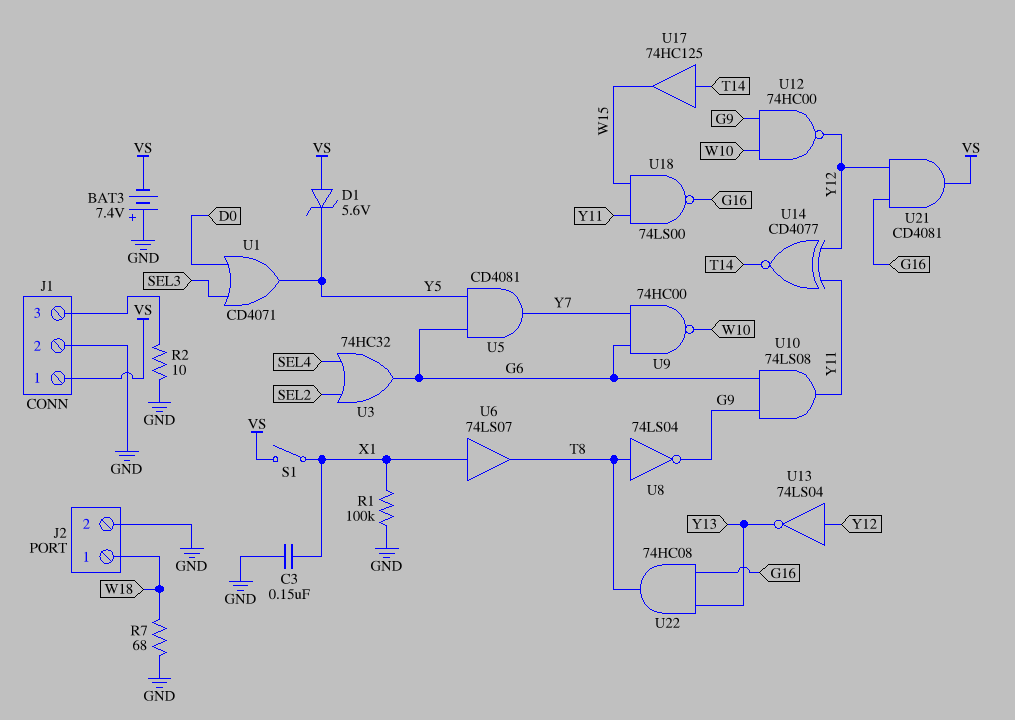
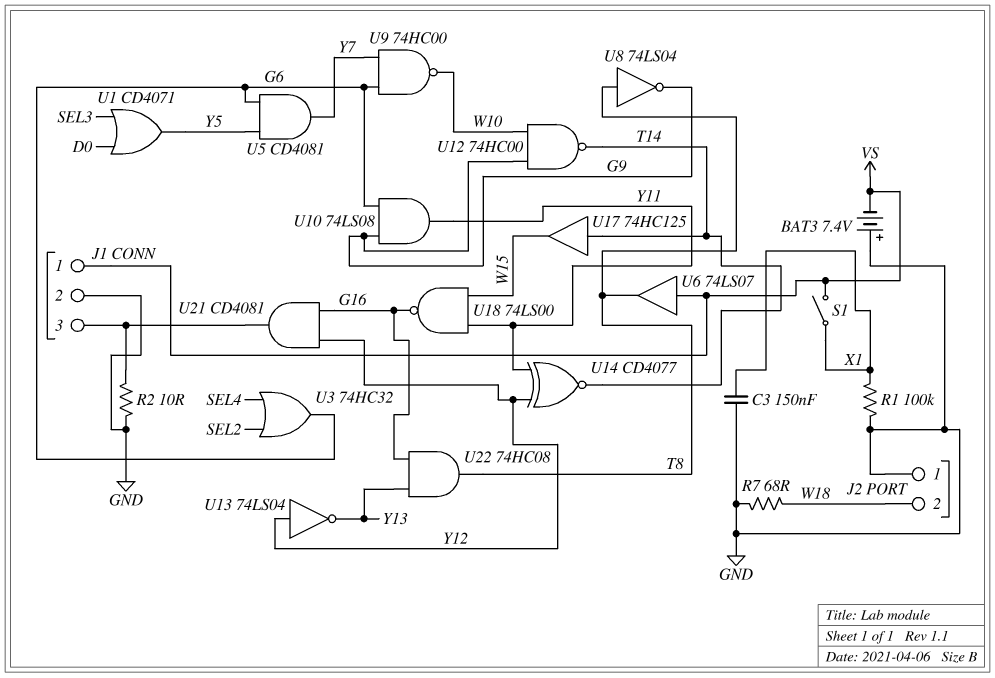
D1: zener 5.6V (A VS, K Y5) -> none
J2 pin 1: W18 -> GND
J2 pin 2: GND -> W18
U6: buffer 74LS07 (in X1, out T8) -> buffer 74LS07 (in VS, out T8)
U12: NAND 74HC00 (in G9, in W10, out Y12) -> NAND 74HC00 (in G9, in W10, out T14)
U21: AND CD4081 (in G16, in Y12, out VS) -> AND CD4081 (in G16, in Y12, out J1/3)

